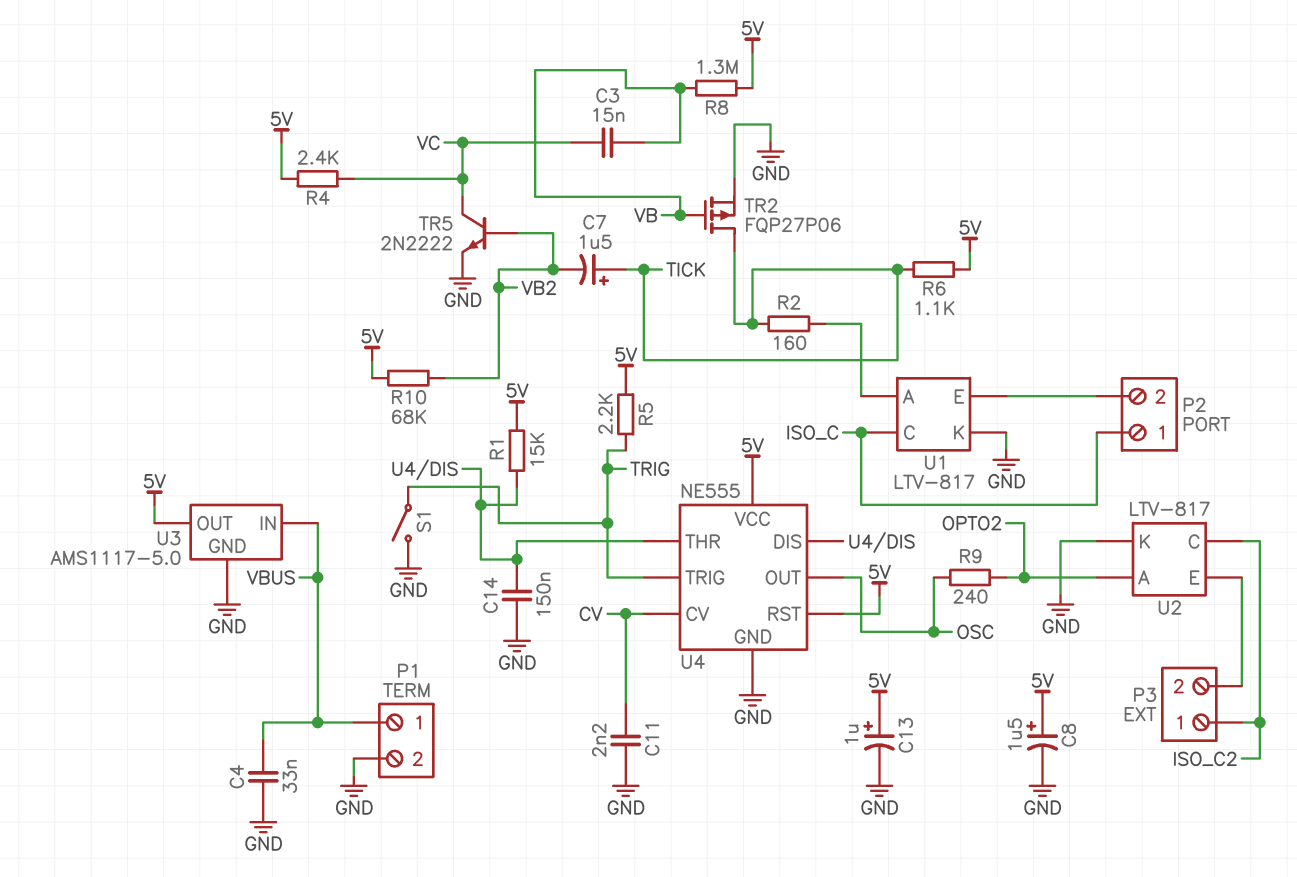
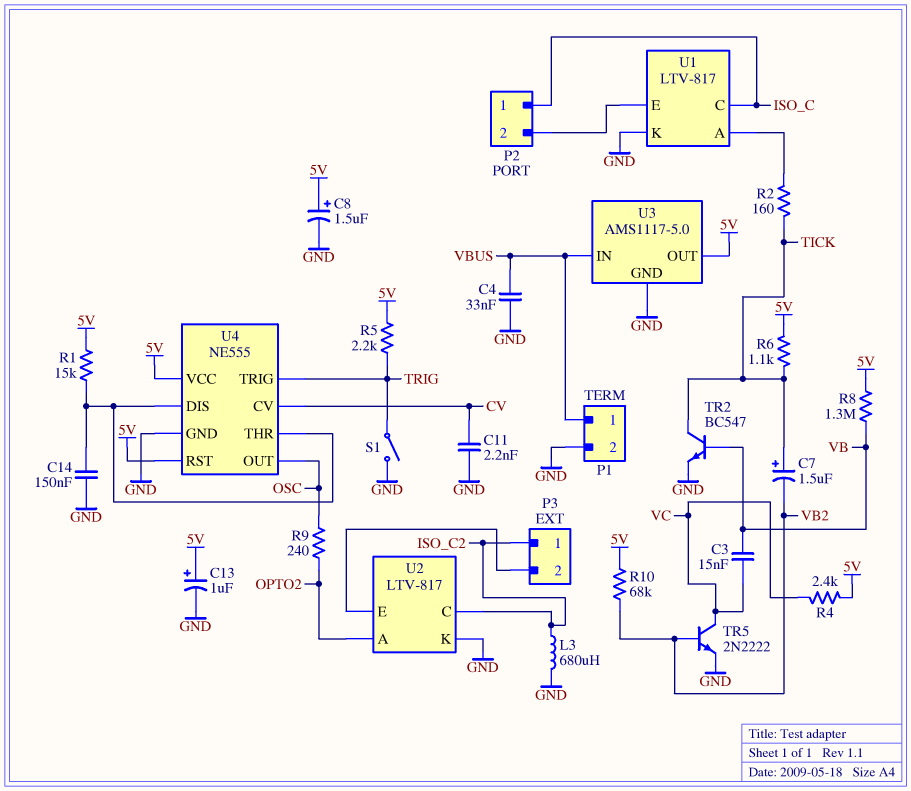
L3: none -> 680uH (GND, ISO_C2)
TR2: PMOS FQP27P06 (G VB, D TICK, S GND) -> NPN BC547 (B VB, C TICK, E GND)

